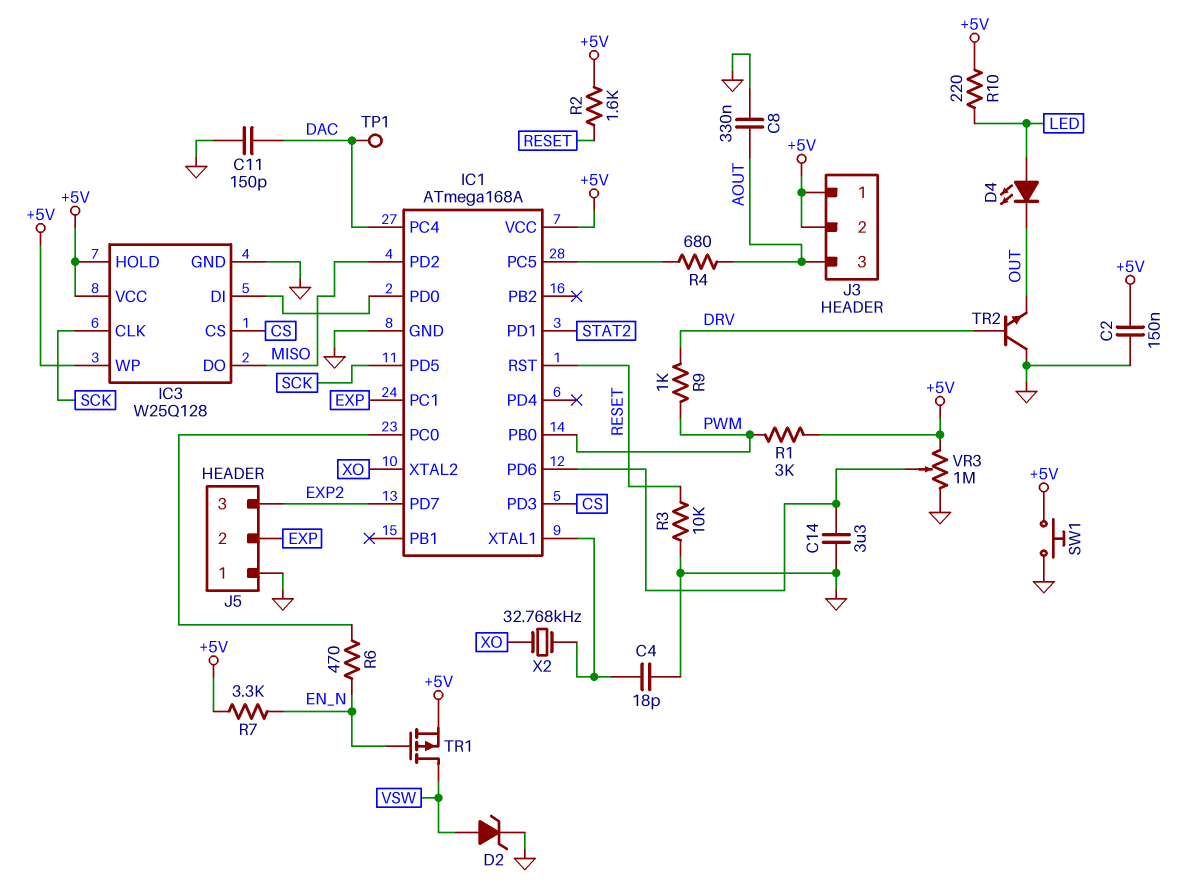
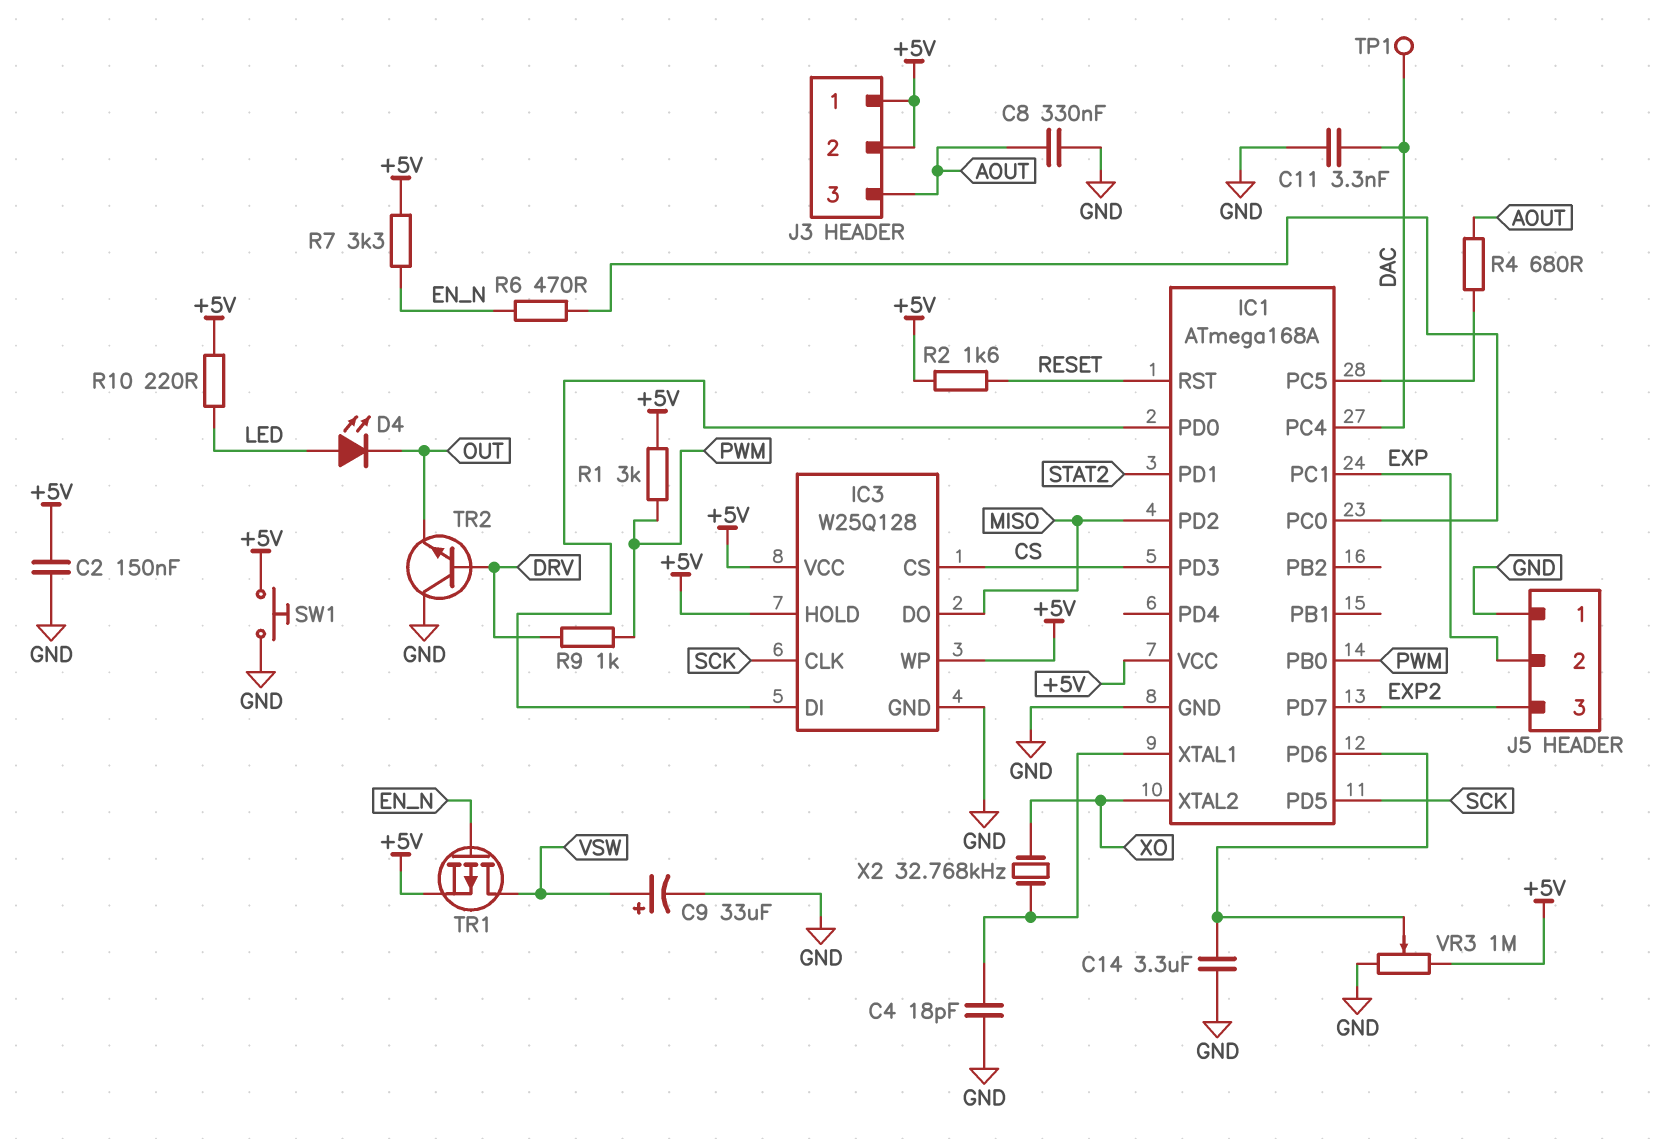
C9: none -> 33uF (plus VSW, minus GND)
C11: 150pF (DAC, GND) -> 3.3nF (DAC, GND)
D2: zener (A VSW, K GND) -> none
R3: 10k (GND, RESET) -> none

